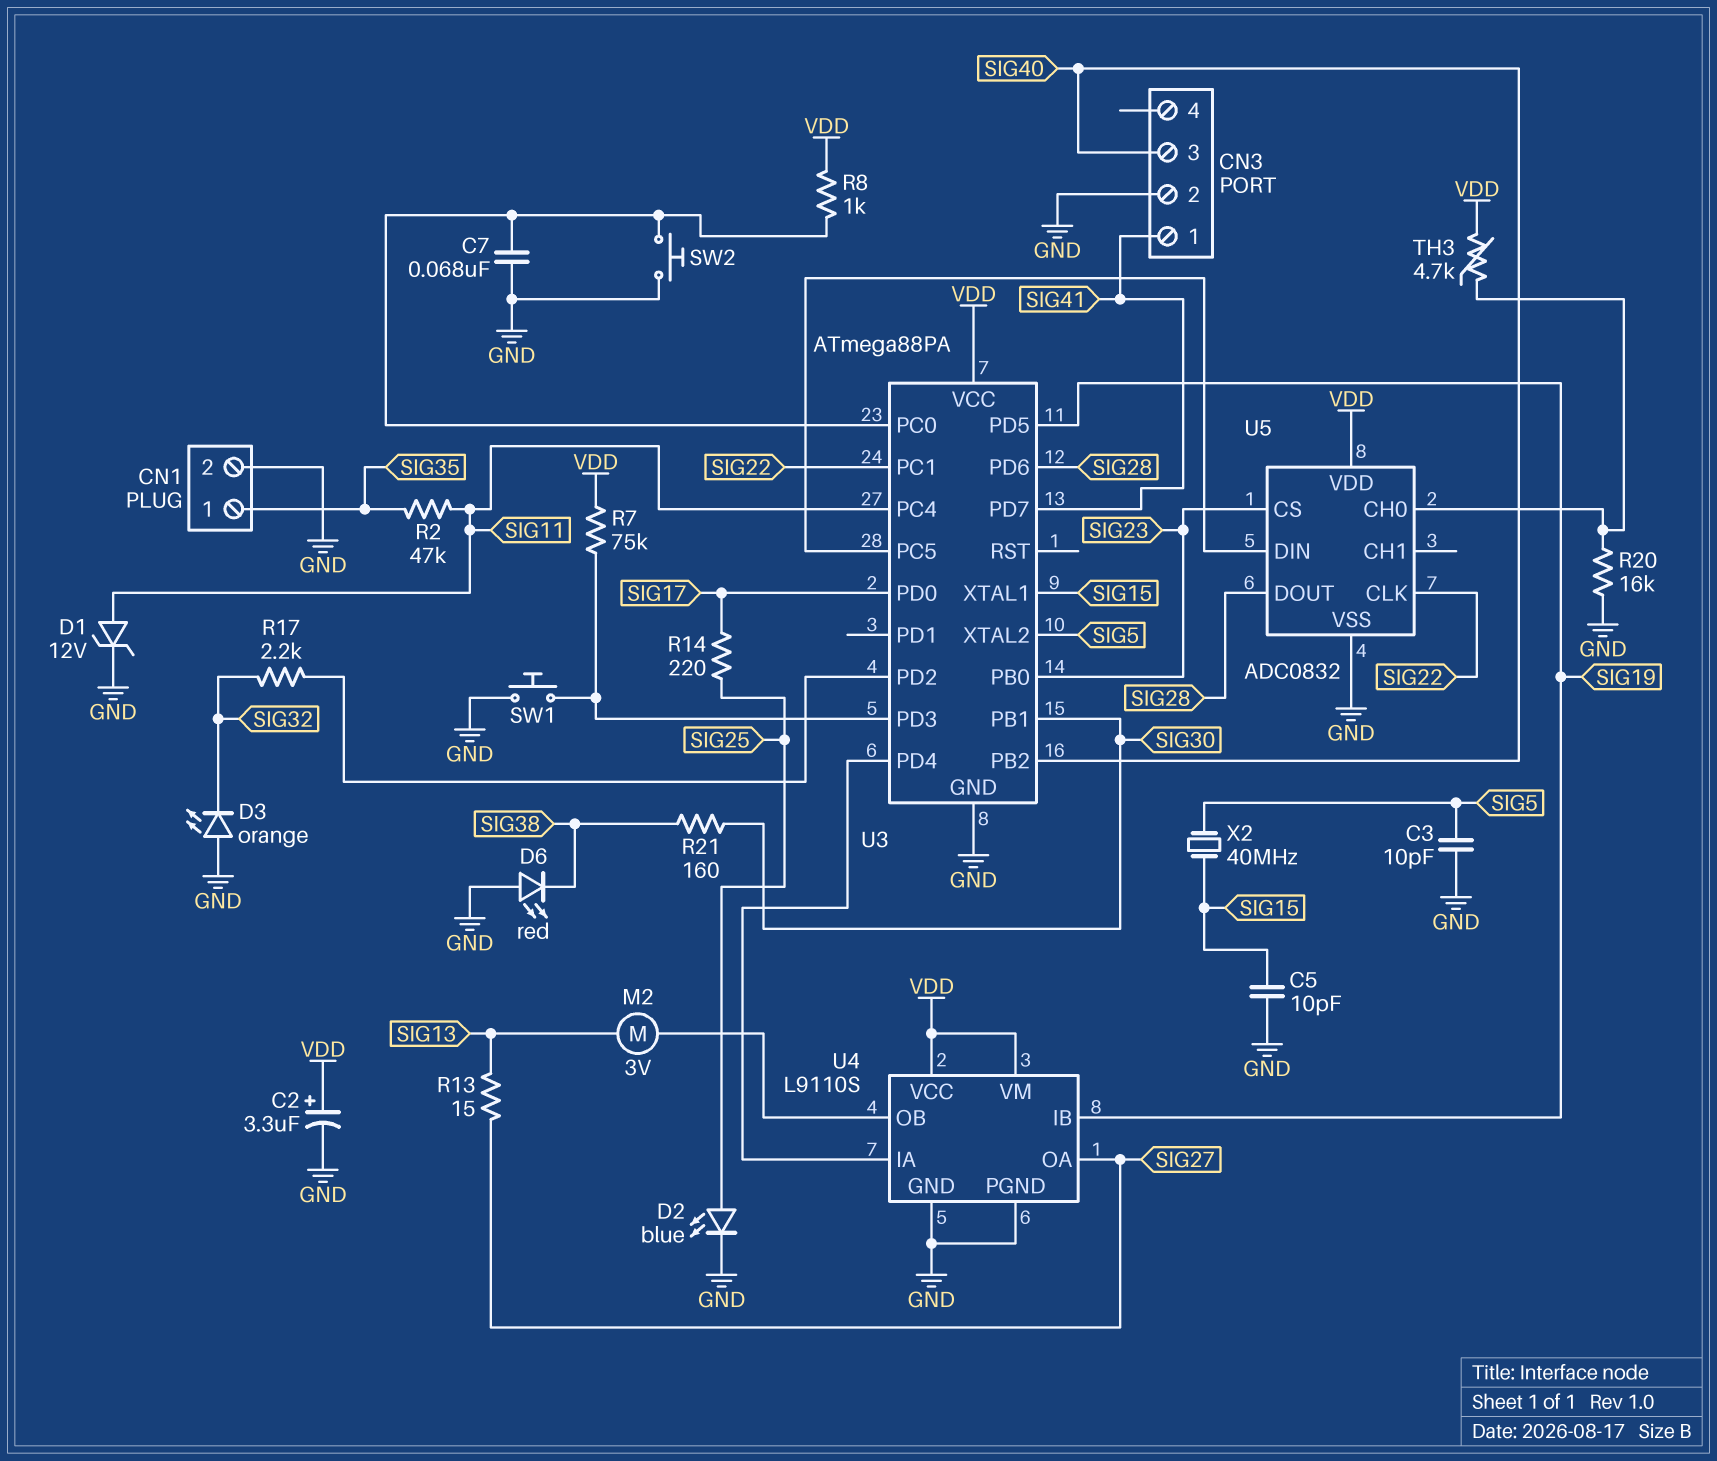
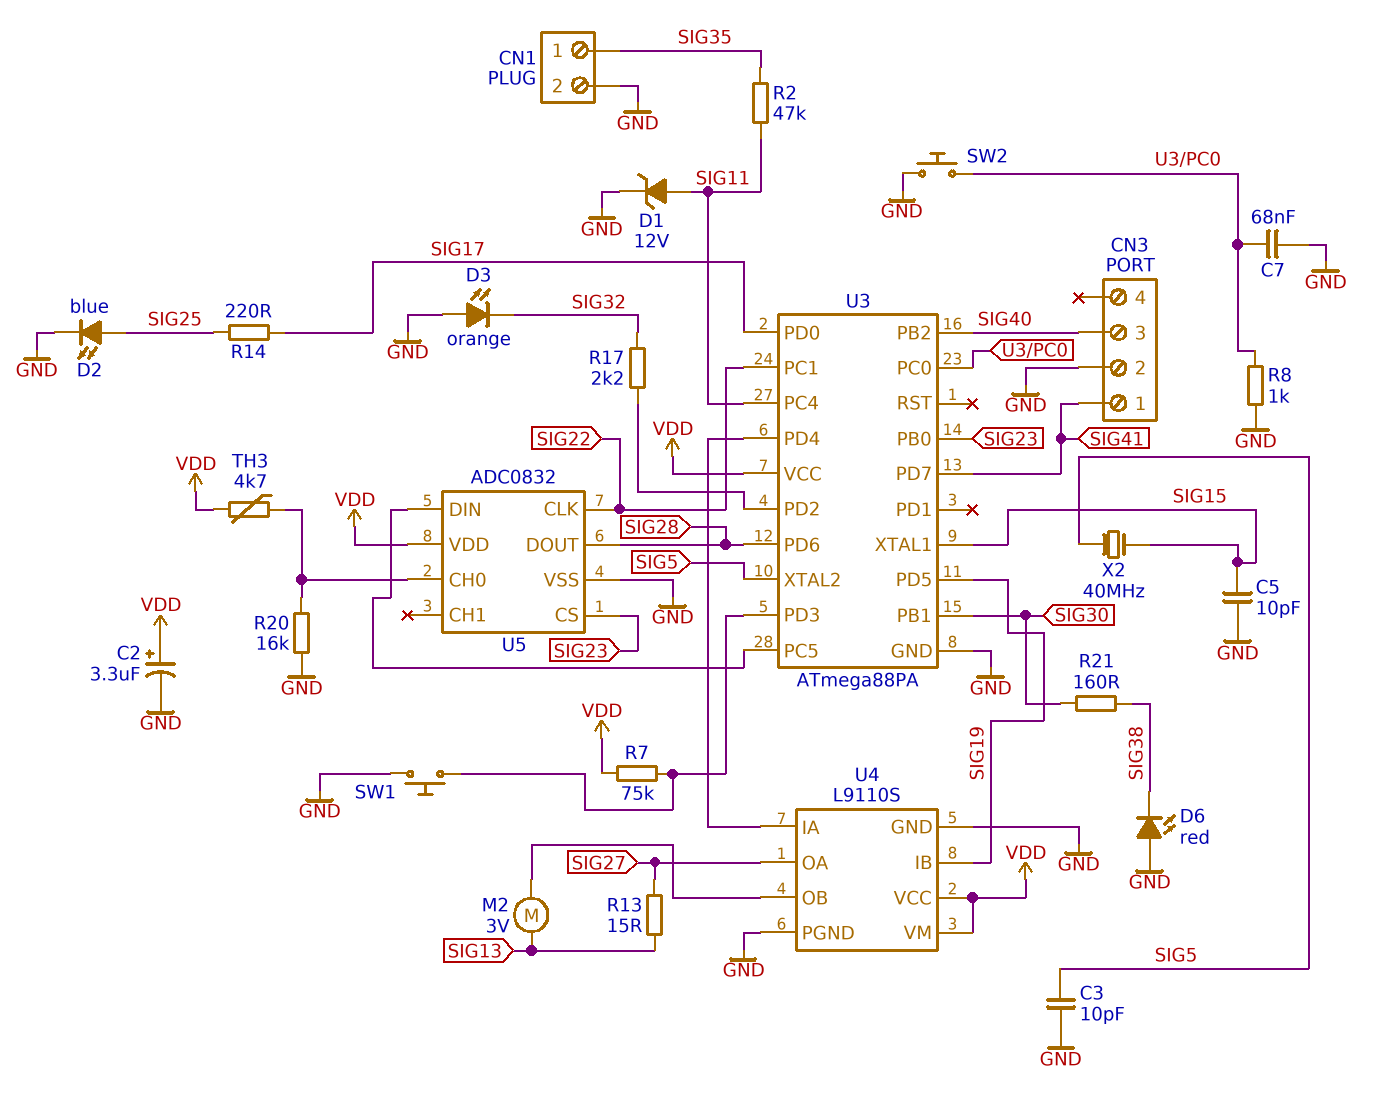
R8: 1k (U3/PC0, VDD) -> 1k (GND, U3/PC0)

